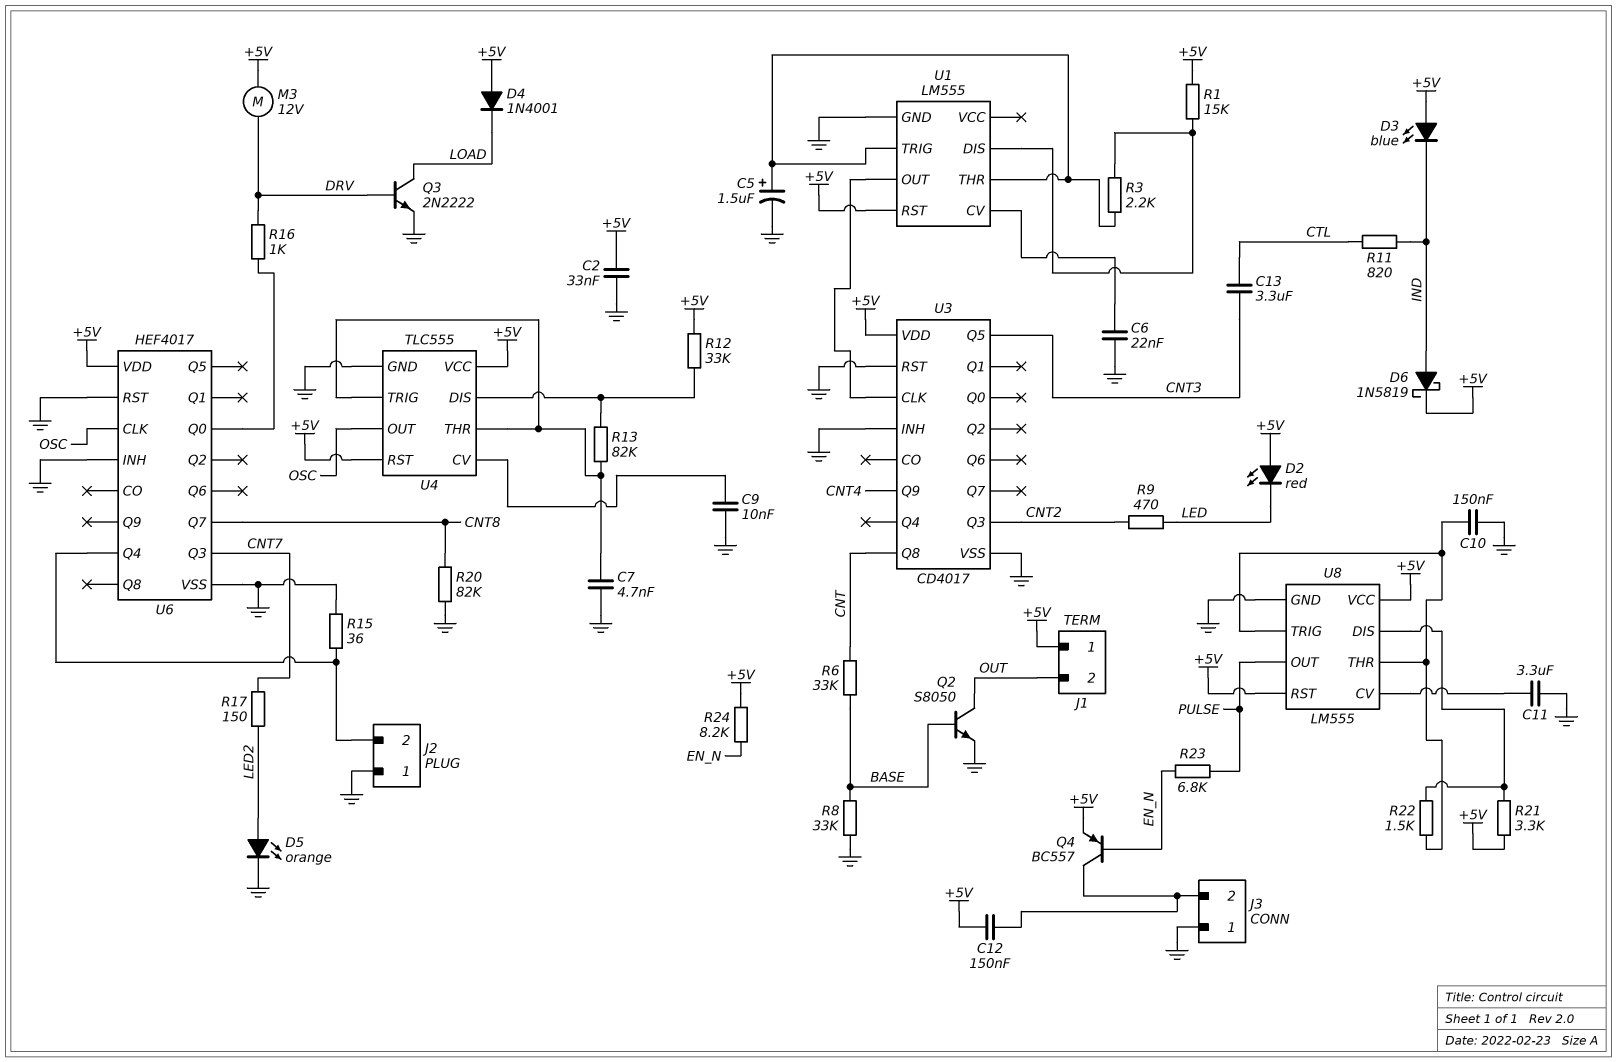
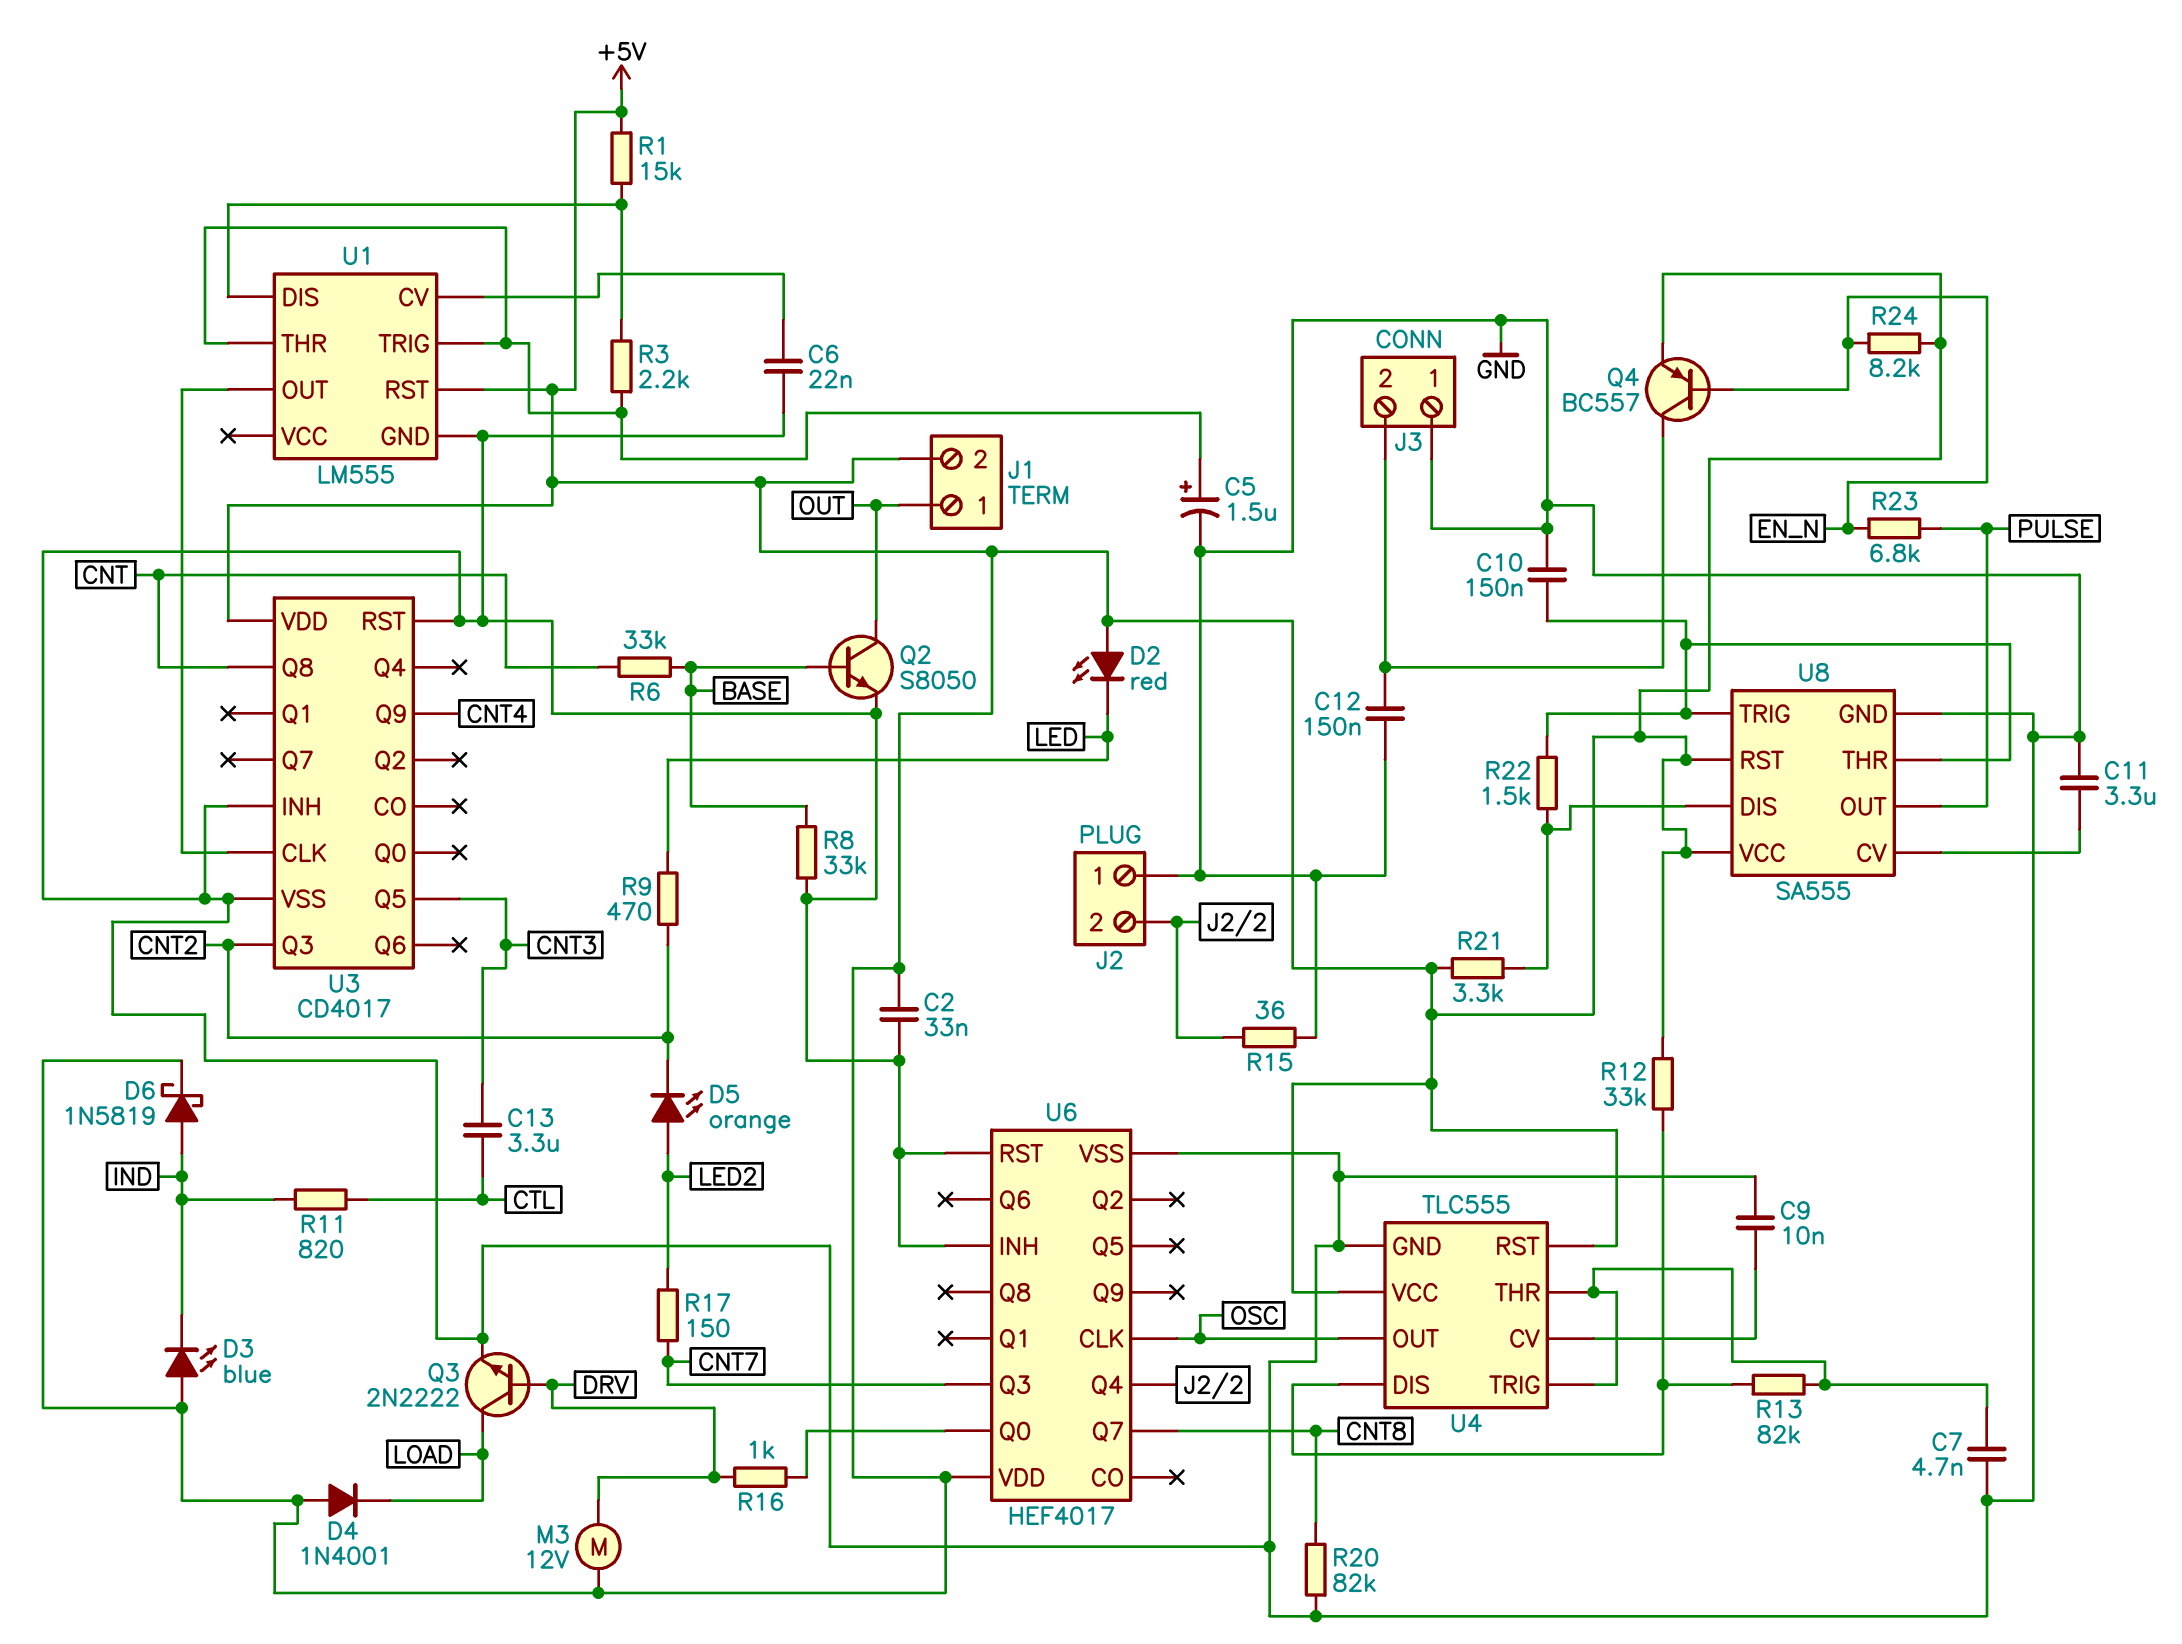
C12: 150nF (+5V, J3/2) -> 150nF (GND, J3/2)
D5: LED orange (A LED2, K GND) -> LED orange (A LED2, K CNT2)
J1 pin 1: +5V -> OUT
J1 pin 2: OUT -> +5V
U8: LM555 -> SA555

